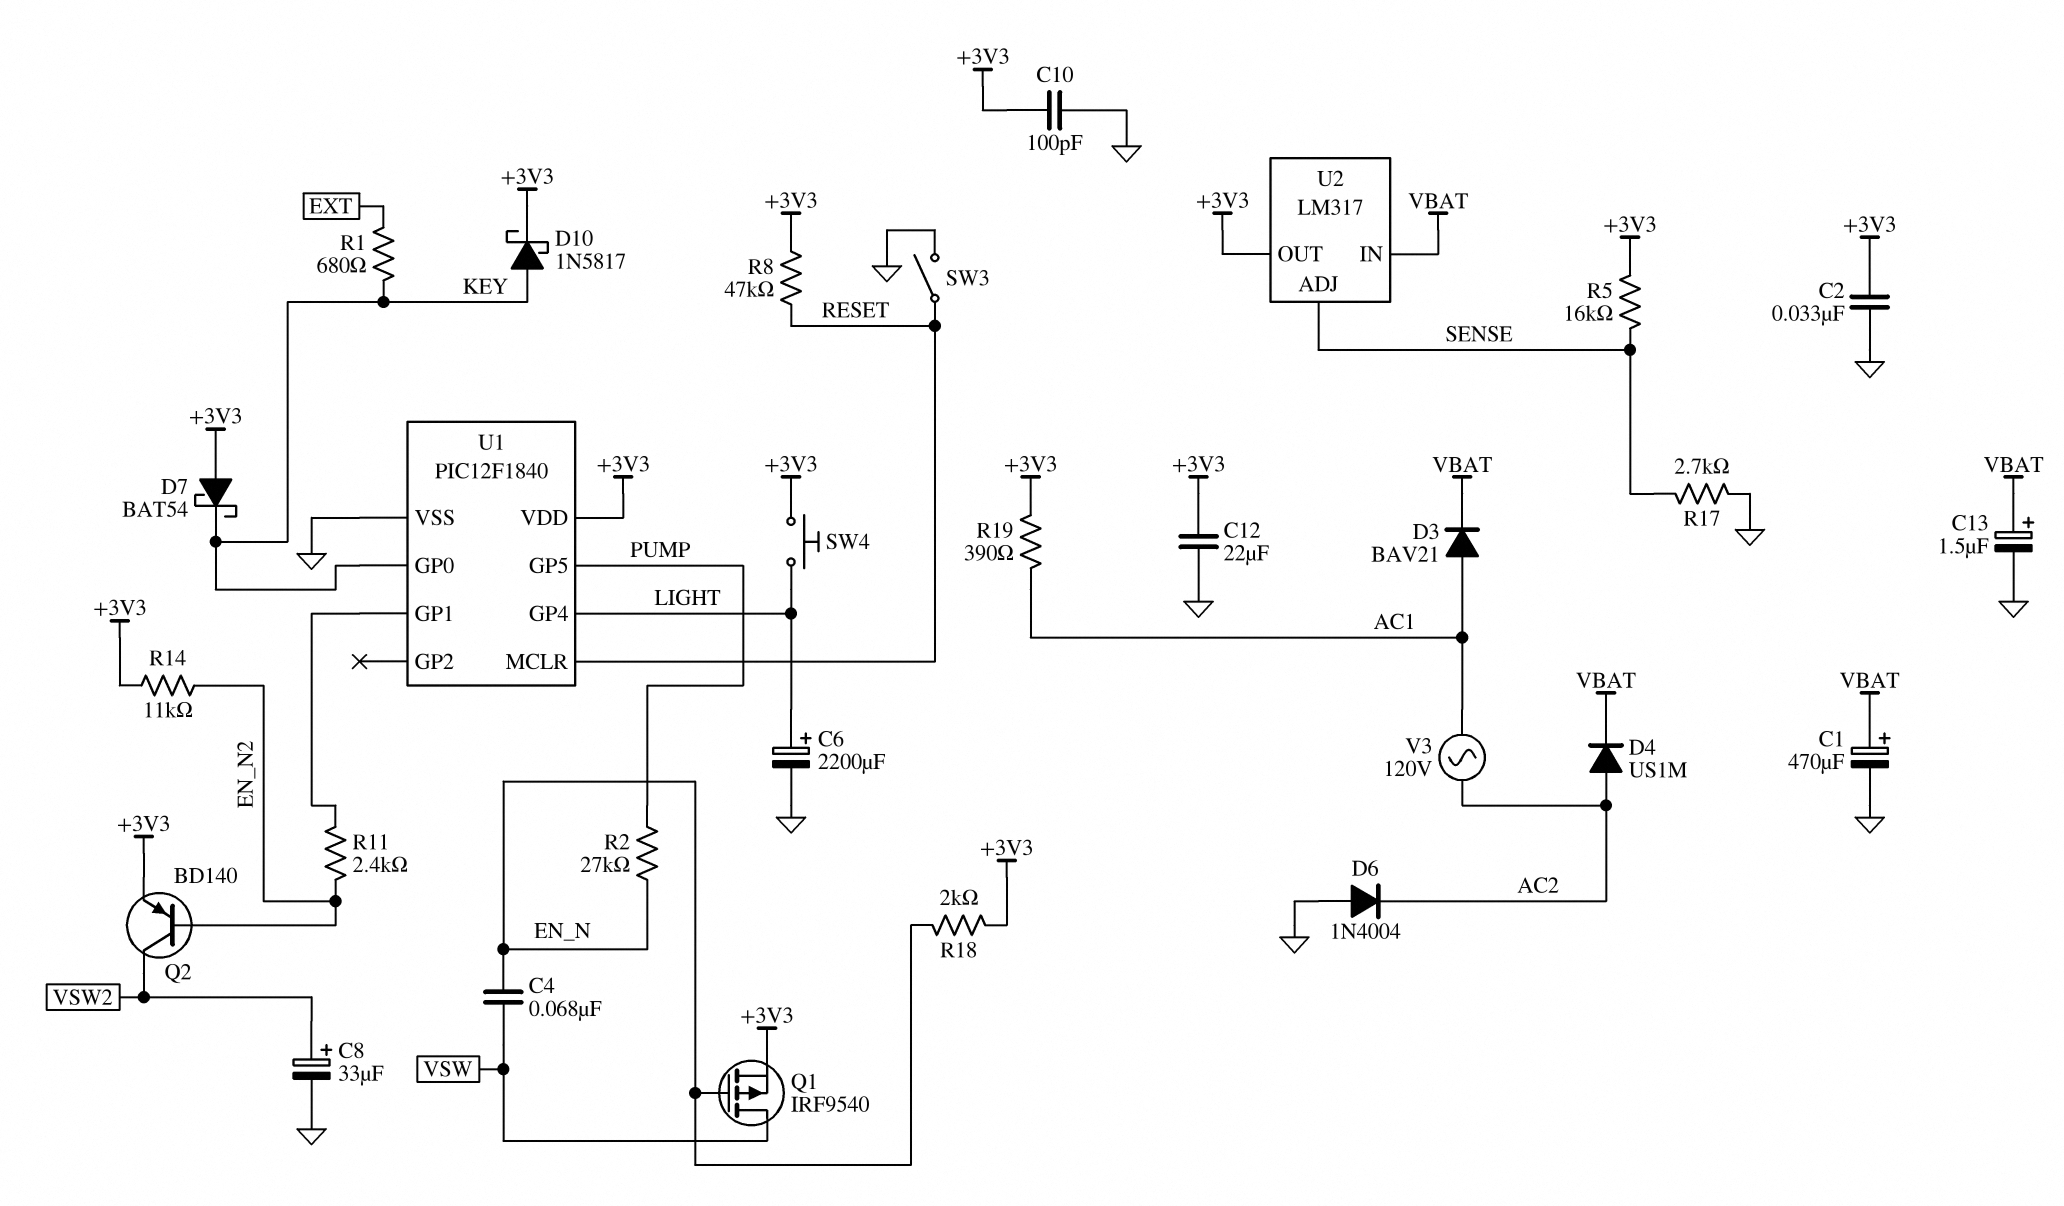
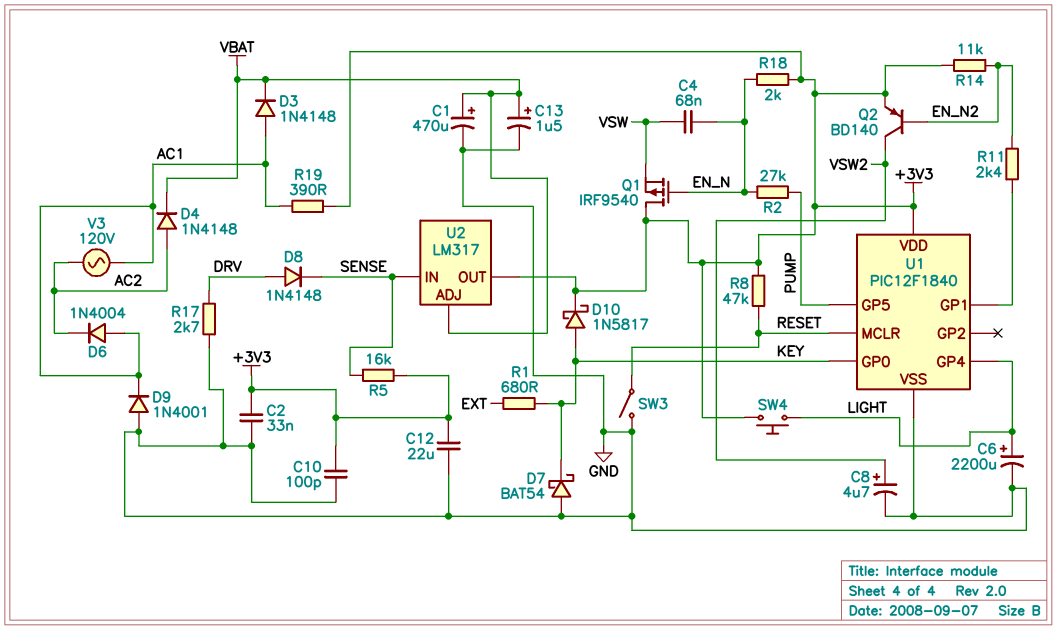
C8: 33uF (plus VSW2, minus GND) -> 4.7uF (plus VSW2, minus GND)
D3: diode BAV21 (A AC1, K VBAT) -> diode 1N4148 (A AC1, K VBAT)
D4: diode US1M (A AC2, K VBAT) -> diode 1N4148 (A AC2, K VBAT)
D6: diode 1N4004 (A GND, K AC2) -> diode 1N4004 (A AC1, K AC2)
D7: schottky BAT54 (A +3V3, K KEY) -> schottky BAT54 (A GND, K KEY)
D8: none -> diode 1N4148 (A DRV, K SENSE)
D9: none -> diode 1N4001 (A GND, K AC1)
Q1: PMOS IRF9540 (G EN_N, D VSW, S +3V3) -> PMOS IRF9540 (G EN_N, D +3V3, S VSW)
R17: 2.7k (GND, SENSE) -> 2.7k (DRV, GND)
U2 pin ADJ: SENSE -> VBAT
U2 pin IN: VBAT -> SENSE

